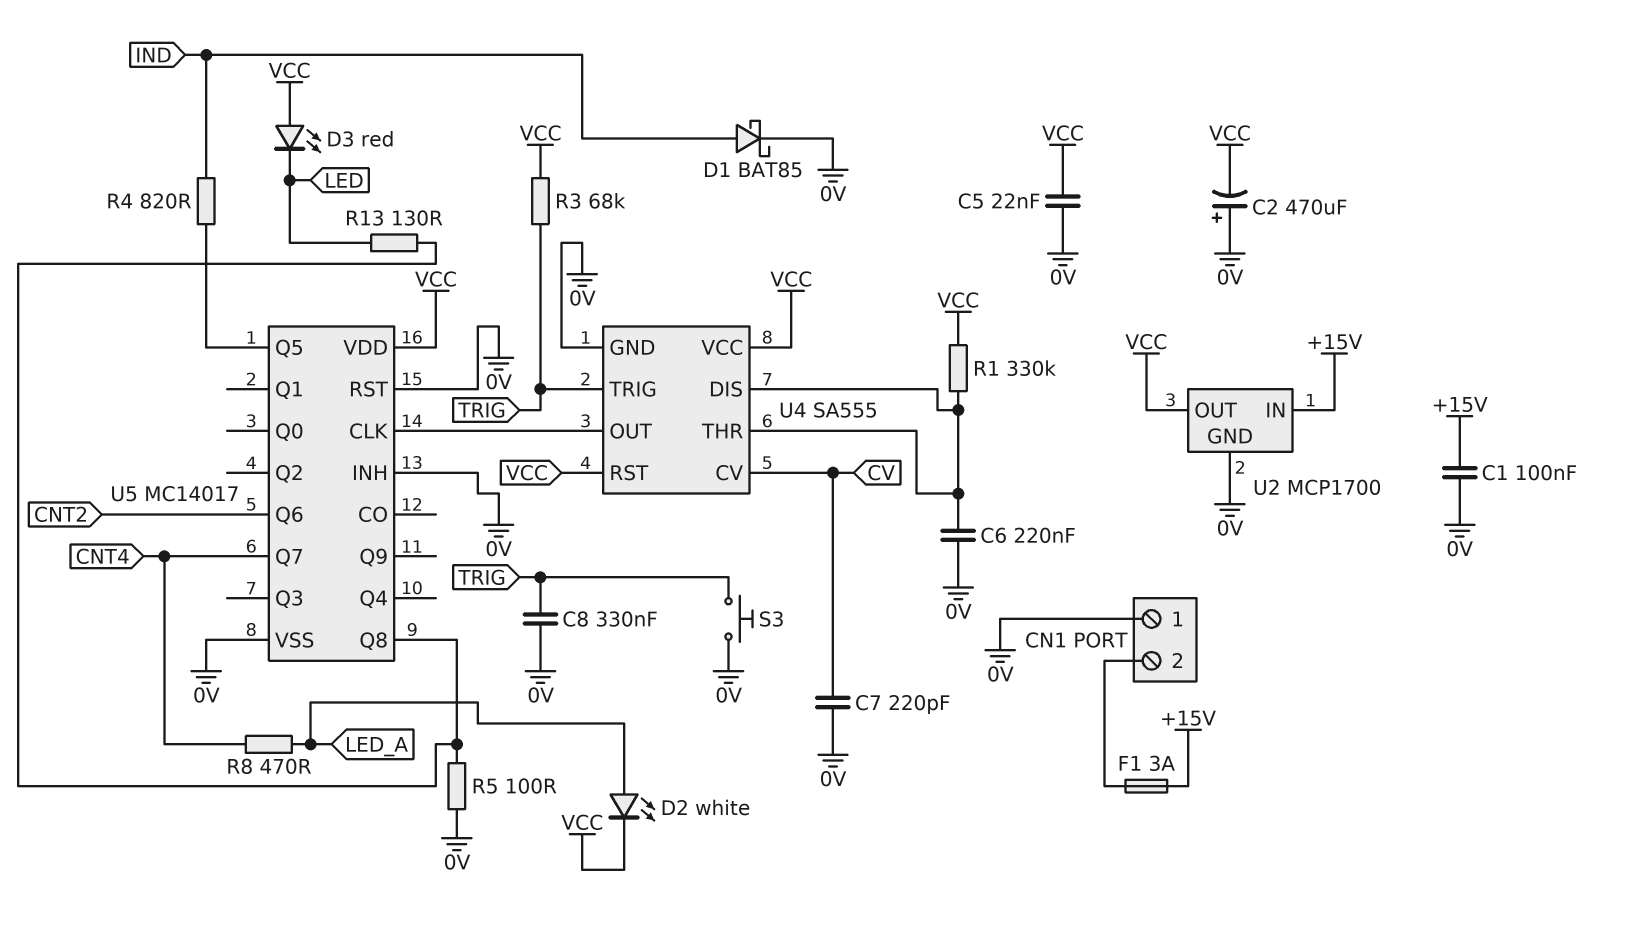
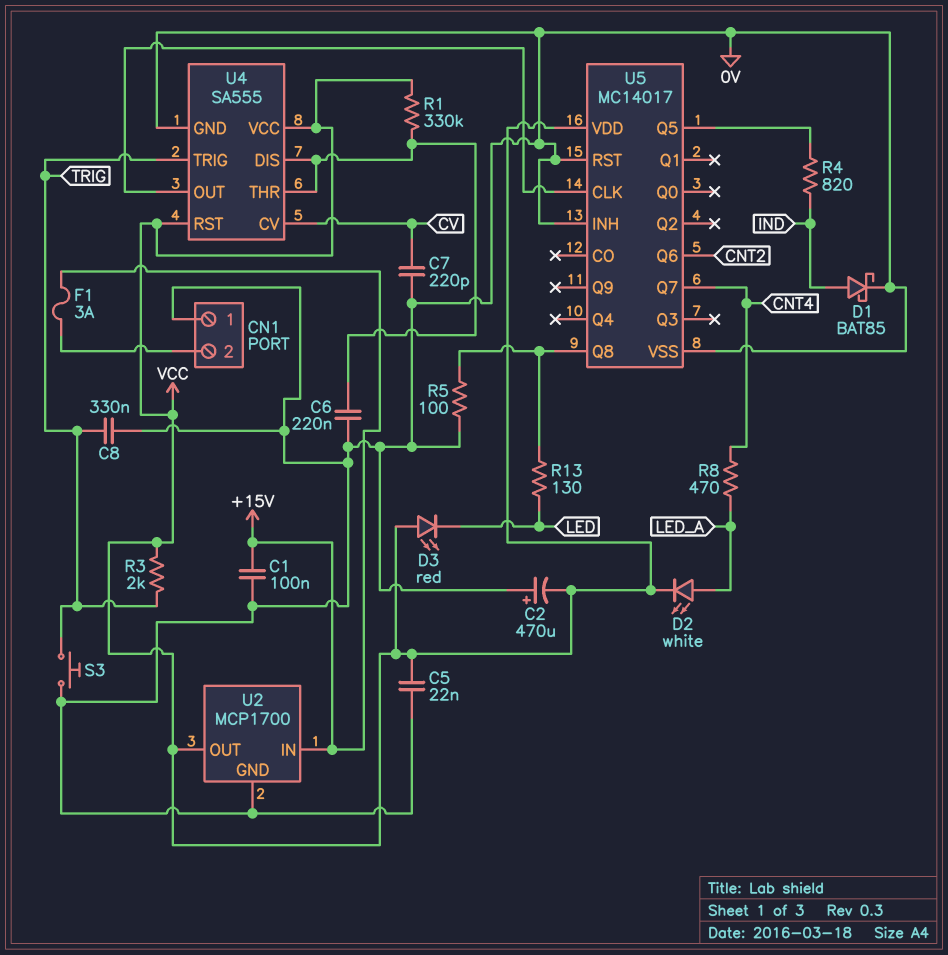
R3: 68k (TRIG, VCC) -> 2k (TRIG, VCC)

